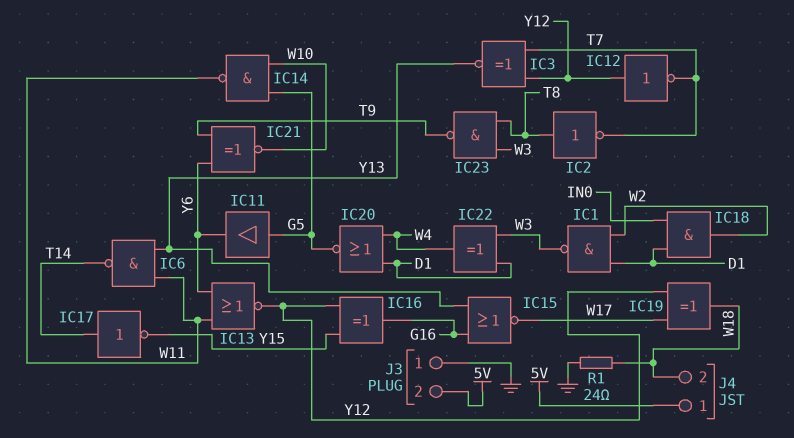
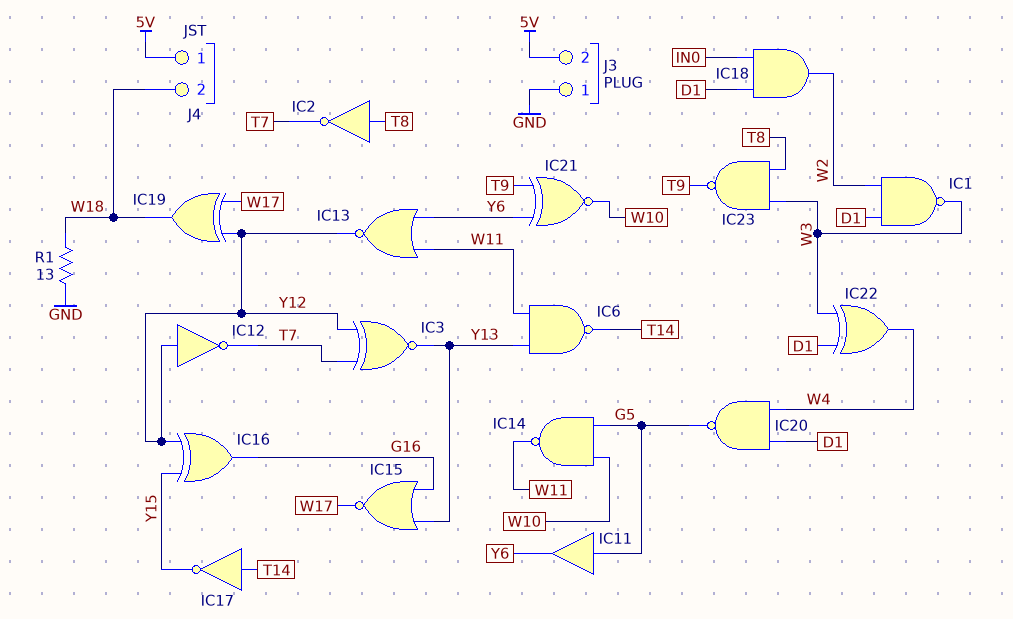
IC20: NOR (in D1, in W4, out G5) -> NAND (in D1, in W4, out G5)
R1: 24 (GND, W18) -> 13 (GND, W18)

